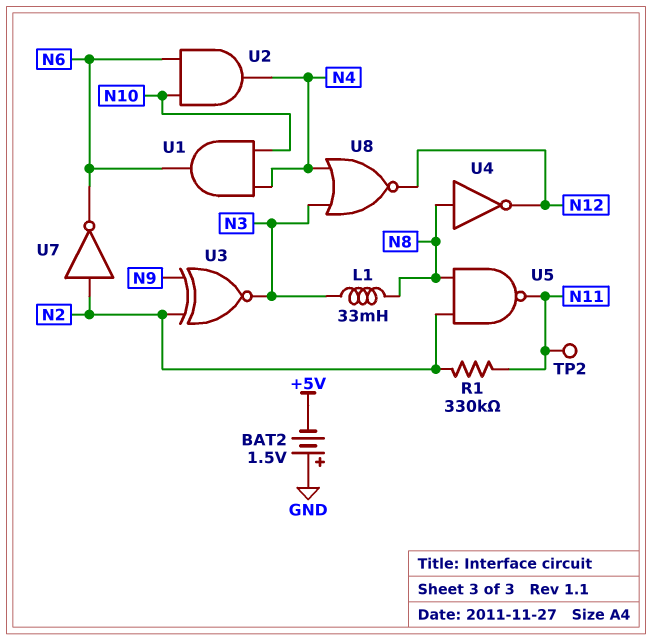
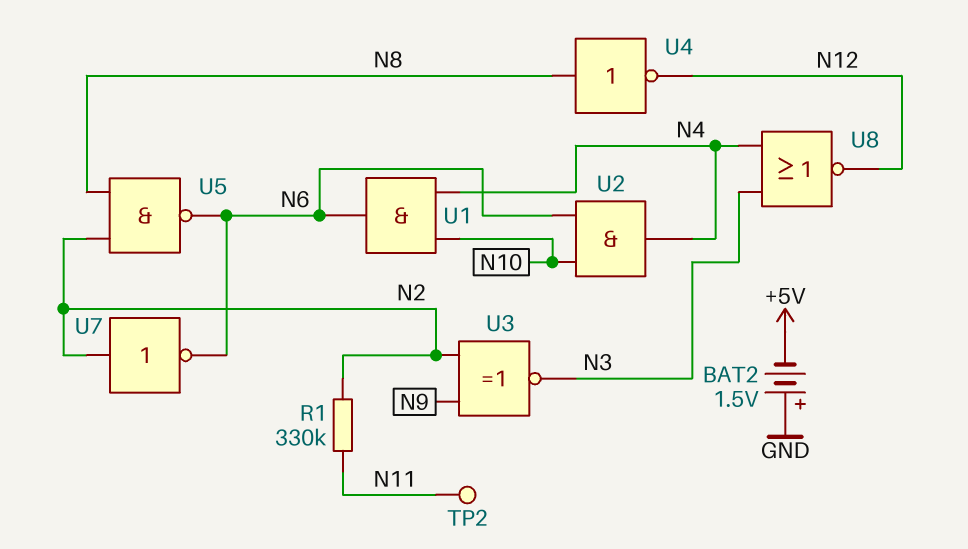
L1: 33mH (N3, N8) -> none
U5: NAND (in N2, in N8, out N11) -> NAND (in N2, in N8, out N6)

